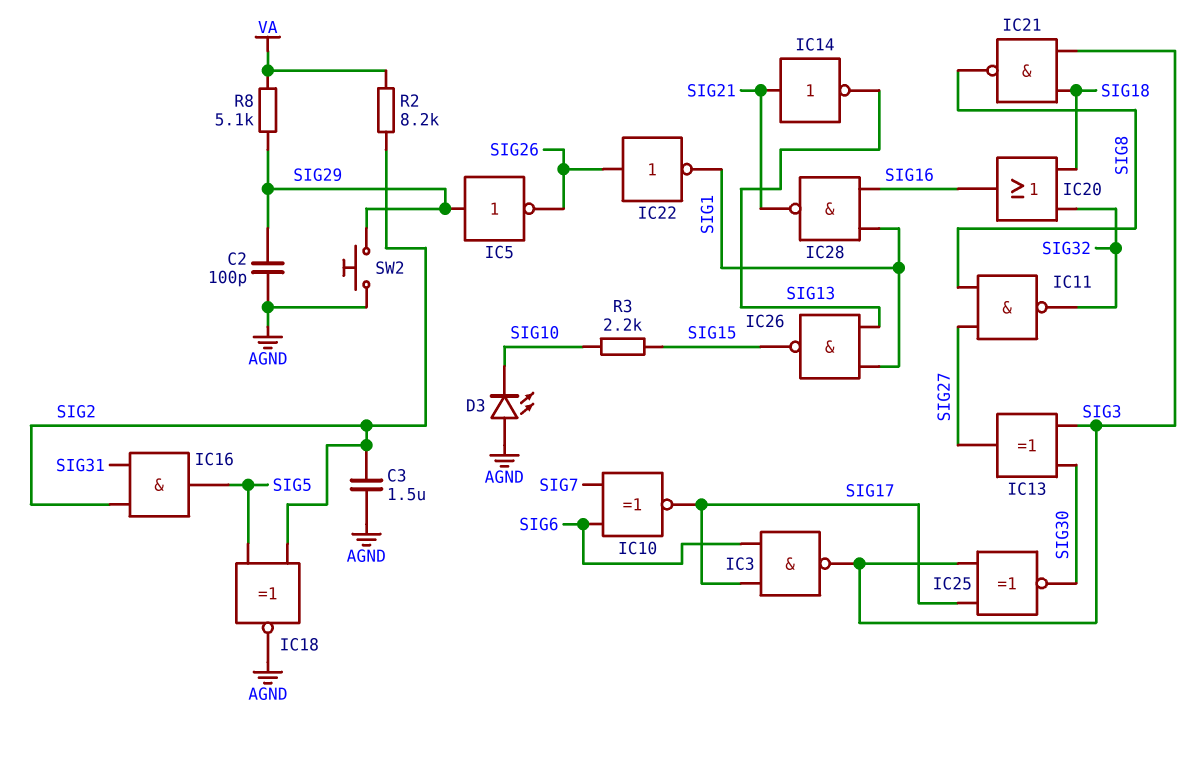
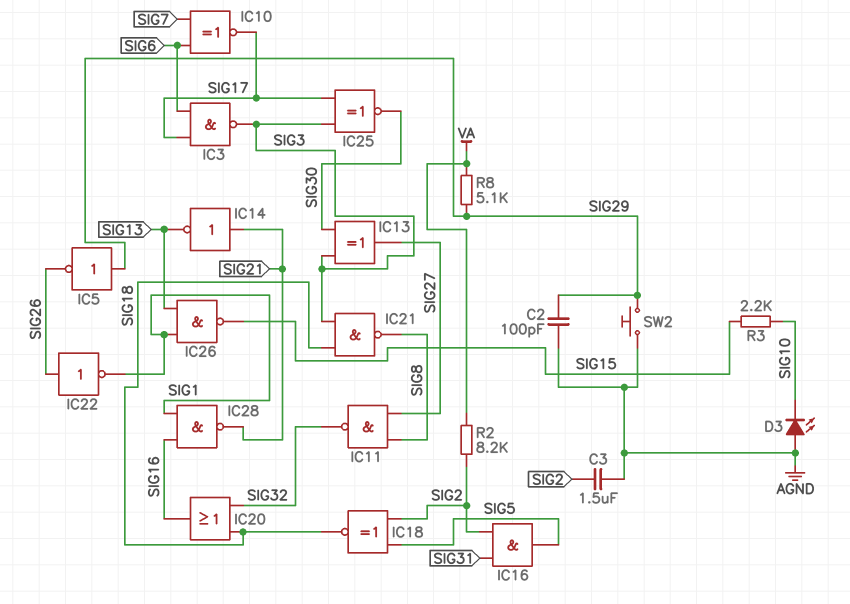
IC18: XNOR (in SIG2, in SIG5, out AGND) -> XNOR (in SIG2, in SIG5, out SIG18)

